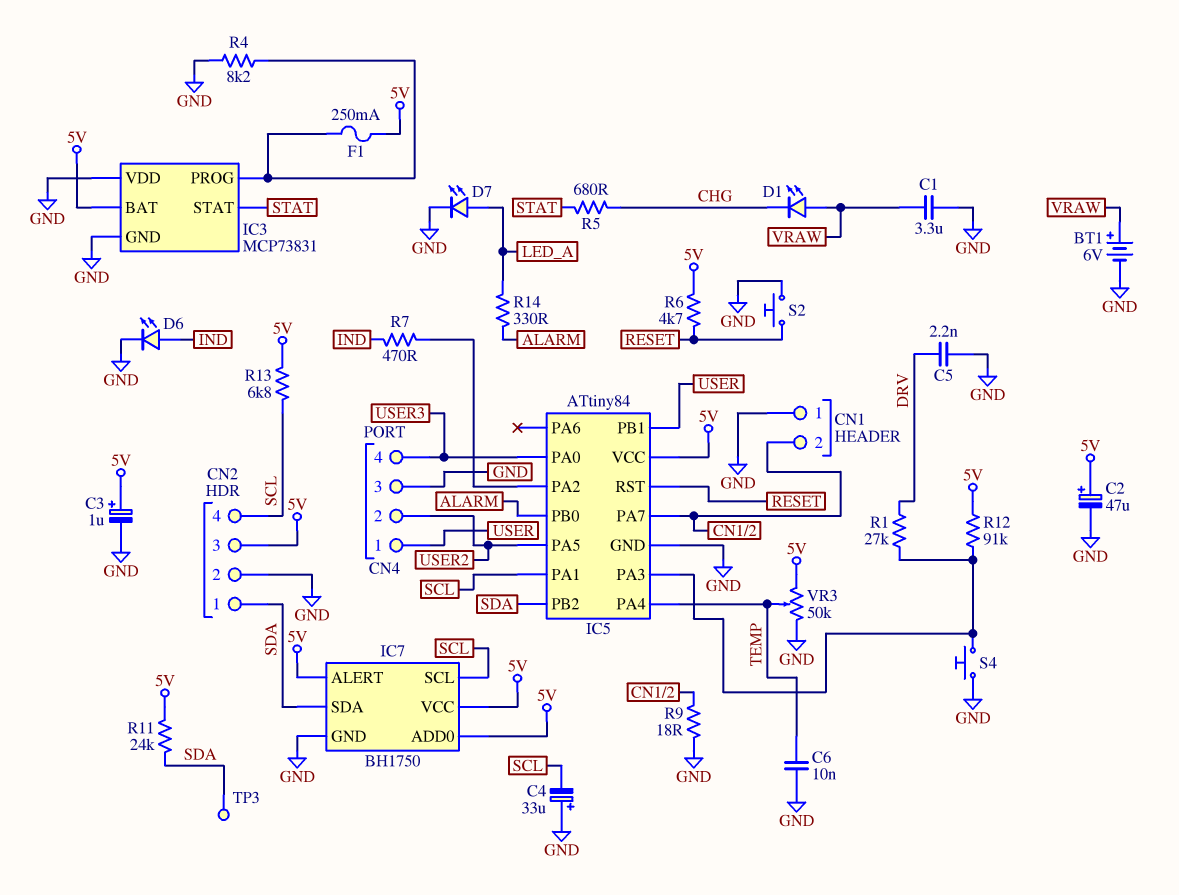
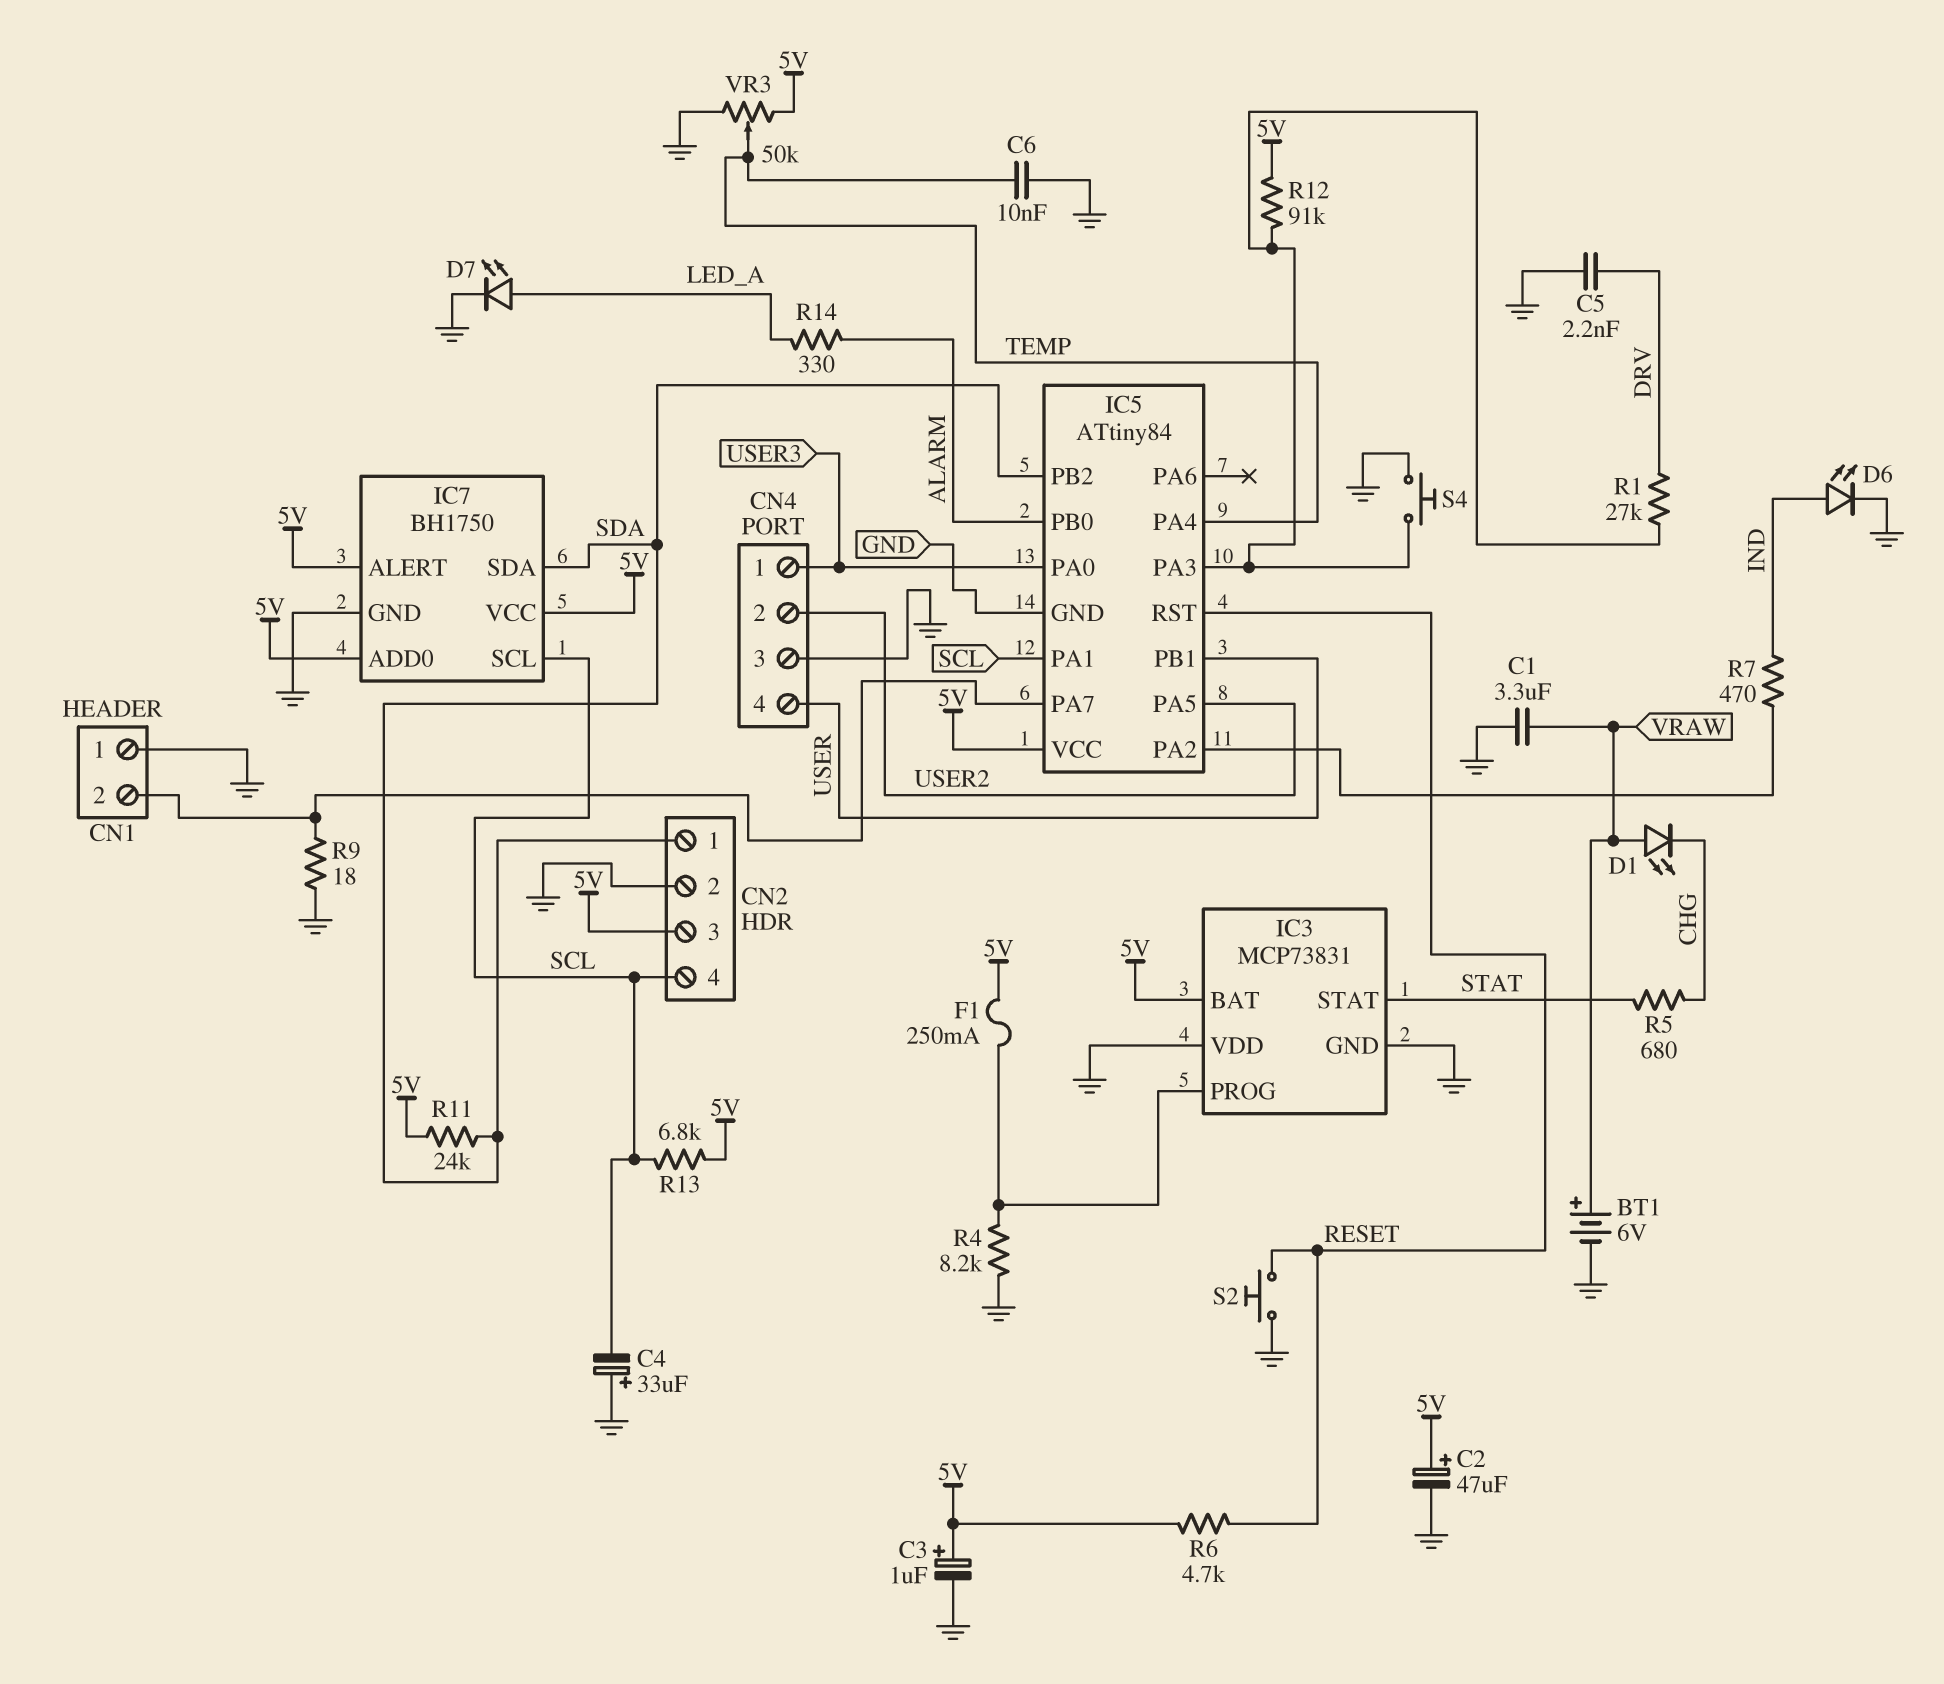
CN4 pin 1: USER -> USER3
CN4 pin 4: USER3 -> USER
TP3: test point (SDA) -> none

